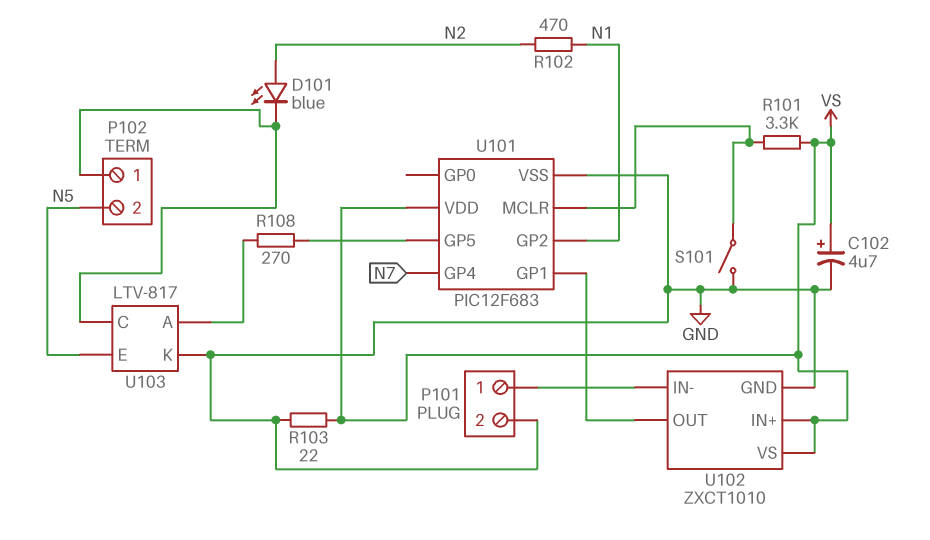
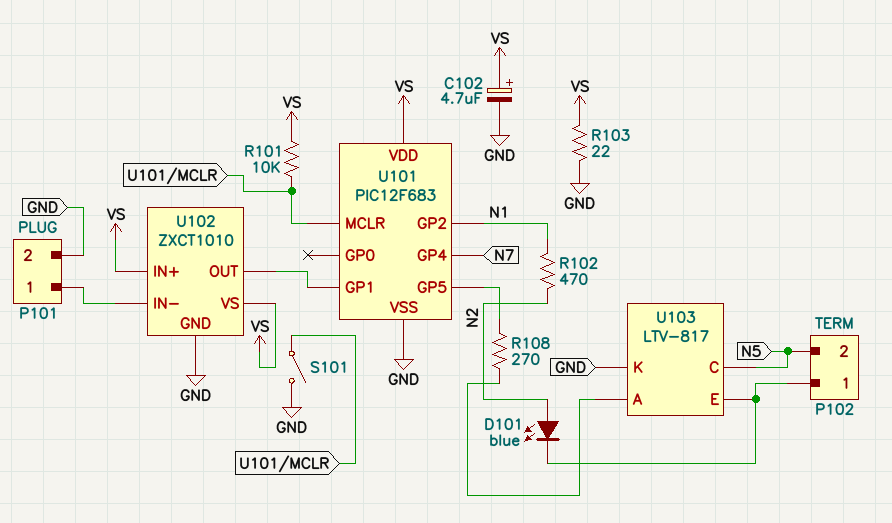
R101: 3.3k (U101/MCLR, VS) -> 10k (U101/MCLR, VS)
U103 pin C: P102/1 -> N5
U103 pin E: N5 -> P102/1

